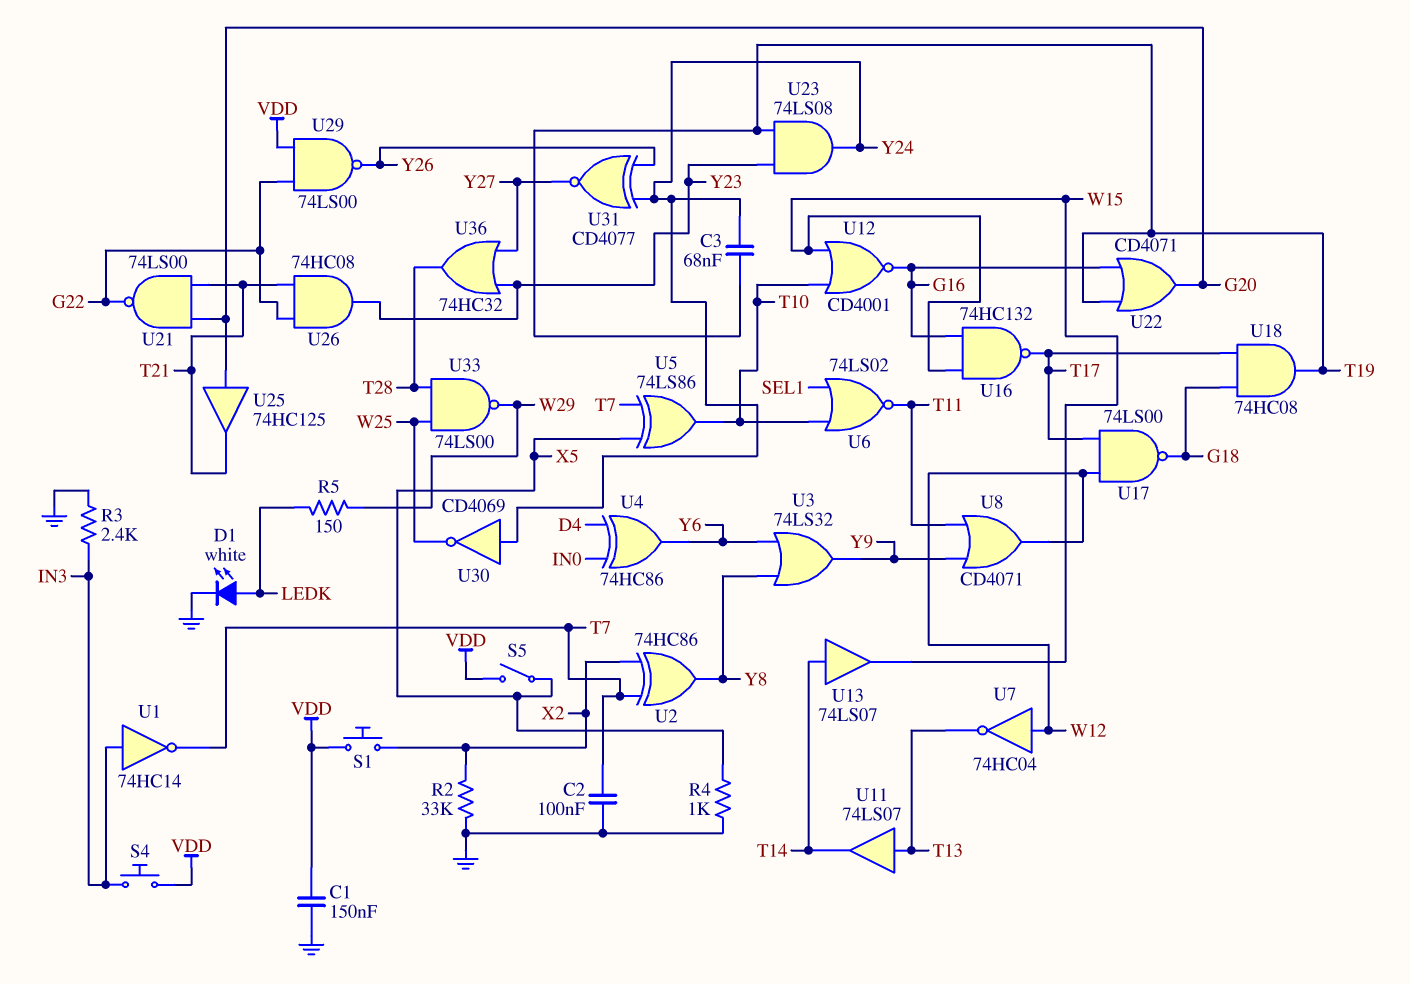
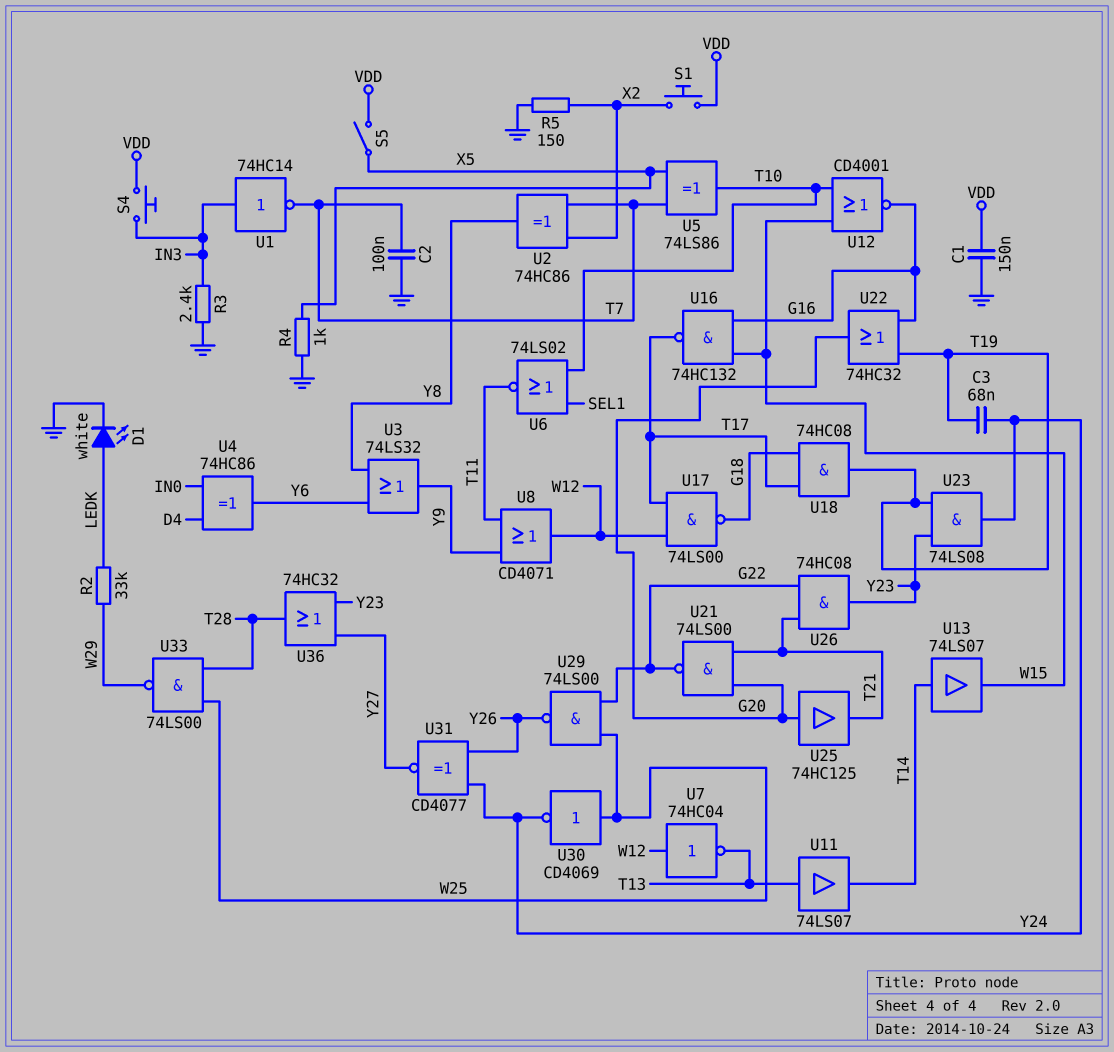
R2: 33k (GND, X2) -> 33k (LEDK, W29)
R5: 150 (LEDK, W29) -> 150 (GND, X2)
U22: OR CD4071 (in G16, in T19, out G20) -> OR 74HC32 (in G16, in T19, out G20)
U29: NAND 74LS00 (in G22, in VDD, out Y26) -> NAND 74LS00 (in G22, in W25, out Y26)
U30: NOT CD4069 (in Y24, out W25) -> NOT CD4069 (in W25, out Y24)

